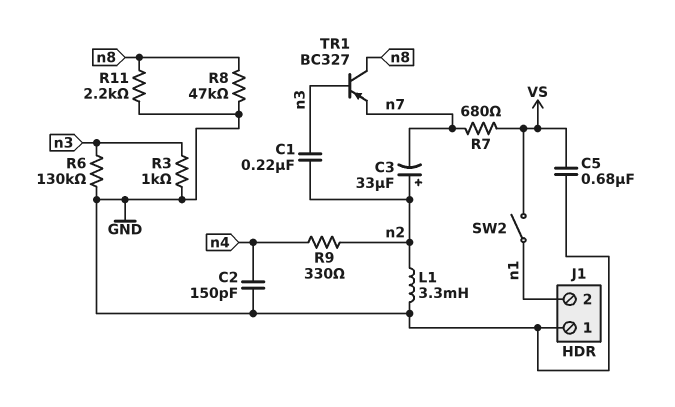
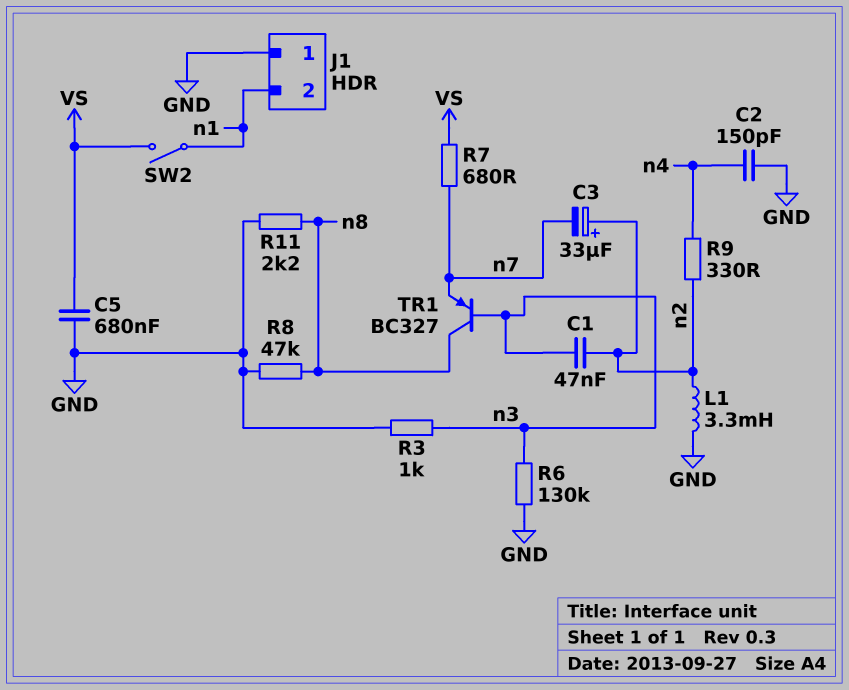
C1: 220nF (n2, n3) -> 47nF (n2, n3)

